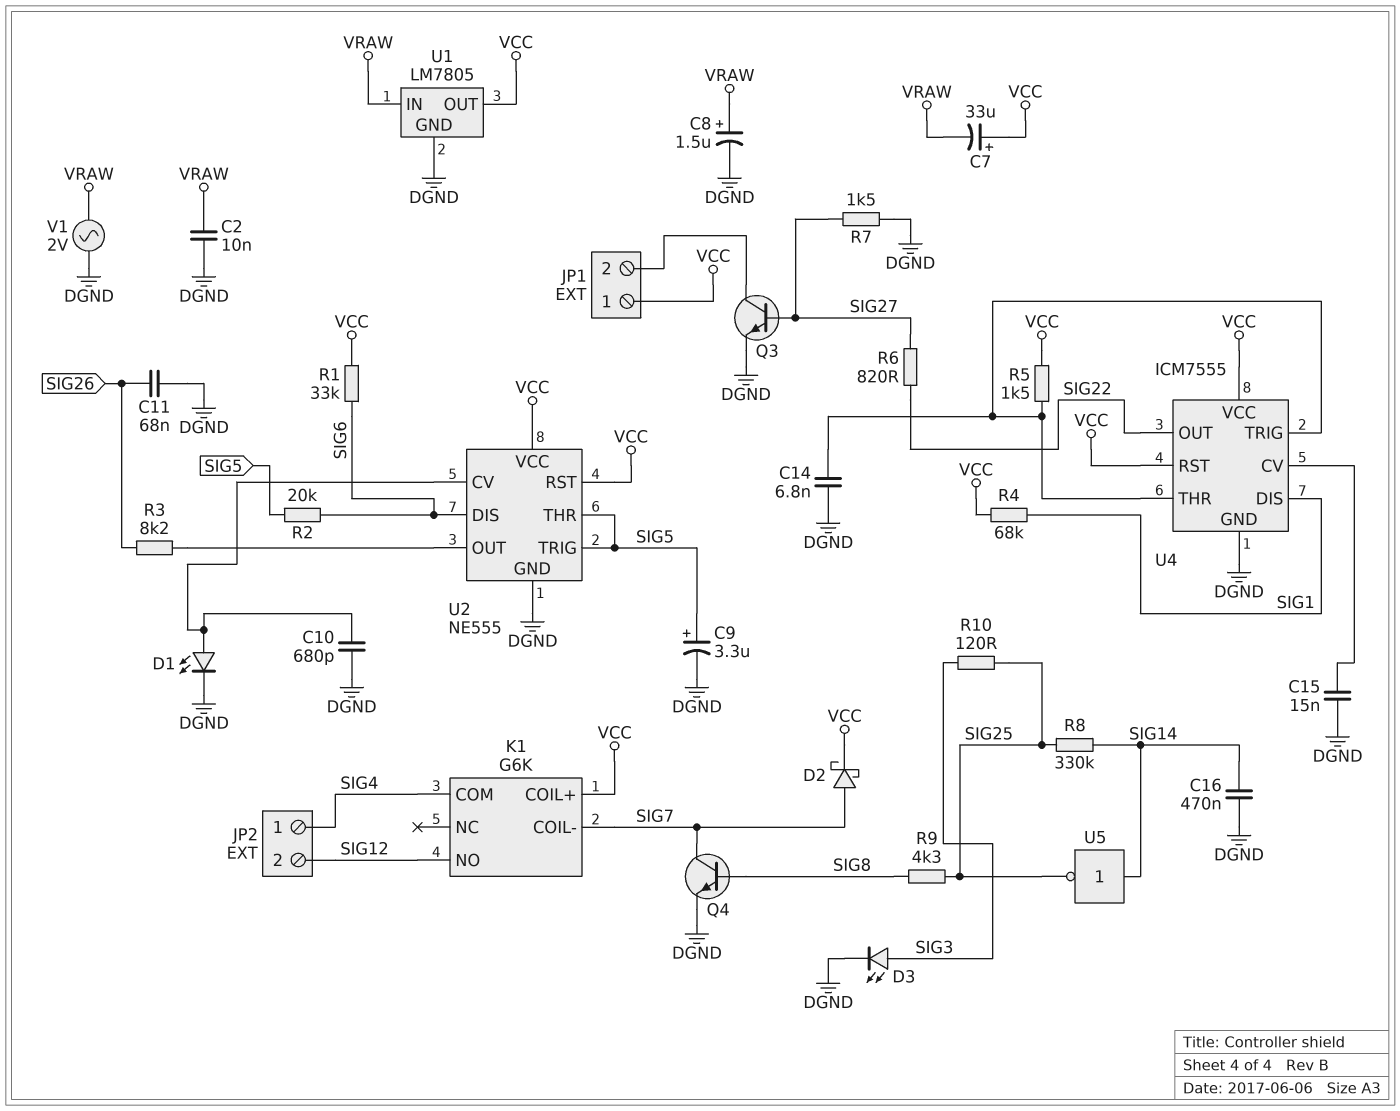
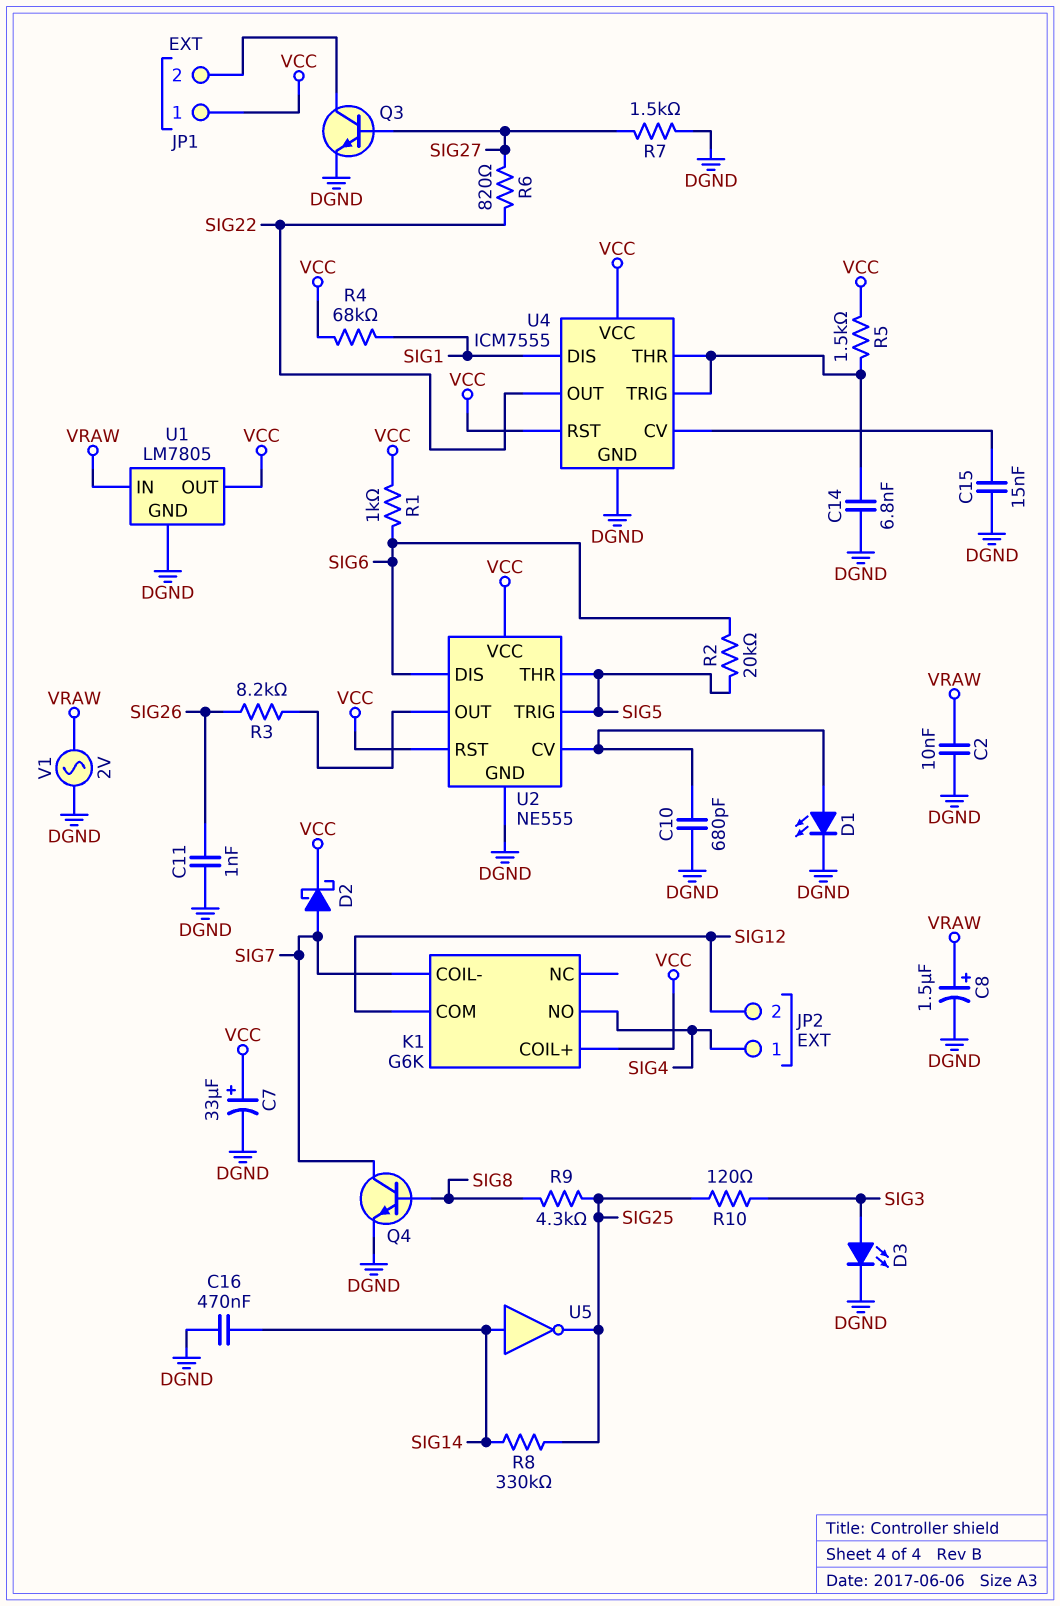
C7: 33uF (plus VCC, minus VRAW) -> 33uF (plus VCC, minus DGND)
C9: 3.3uF (plus SIG5, minus DGND) -> none
C11: 68nF (DGND, SIG26) -> 1nF (DGND, SIG26)
K1 pin COM: SIG4 -> SIG12
K1 pin NO: SIG12 -> SIG4
R1: 33k (SIG6, VCC) -> 1k (SIG6, VCC)

